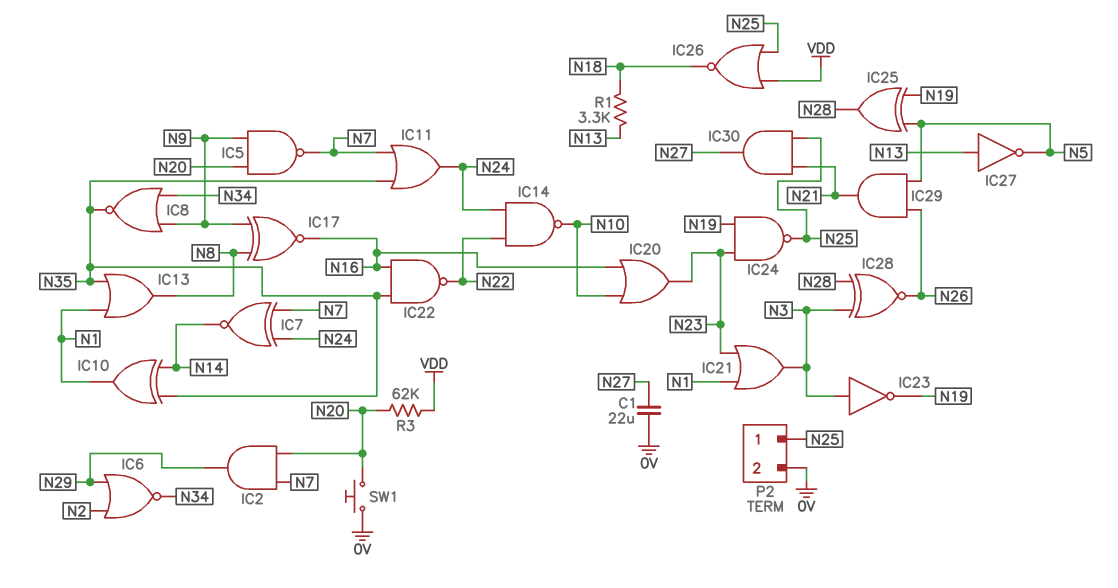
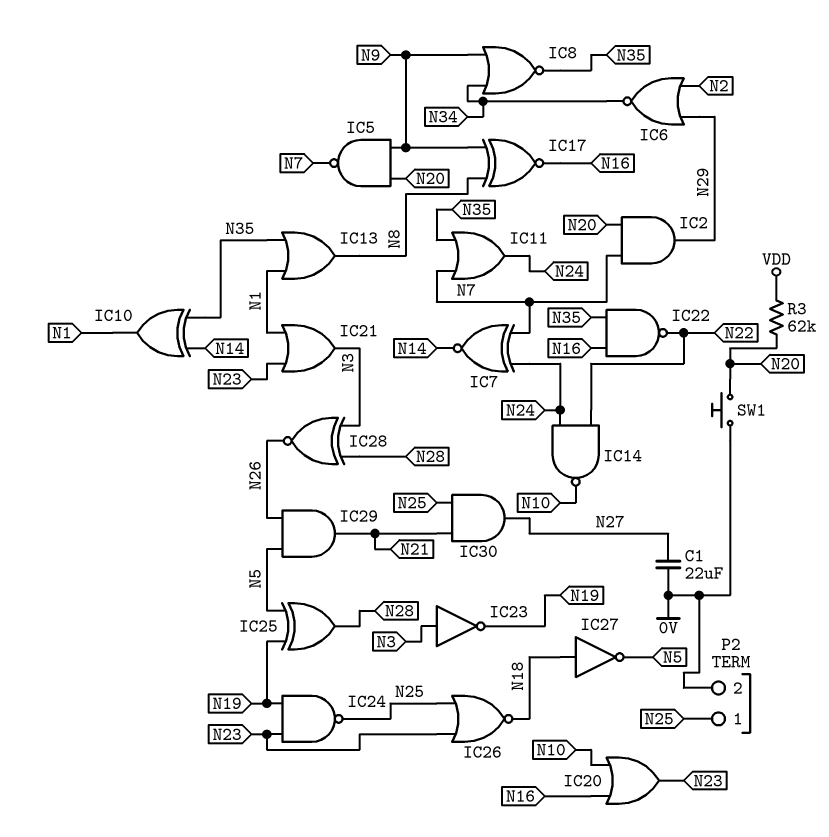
IC26: NOR (in N25, in VDD, out N18) -> NOR (in N23, in N25, out N18)
IC27: NOT (in N13, out N5) -> NOT (in N18, out N5)
R1: 3.3k (N13, N18) -> none

